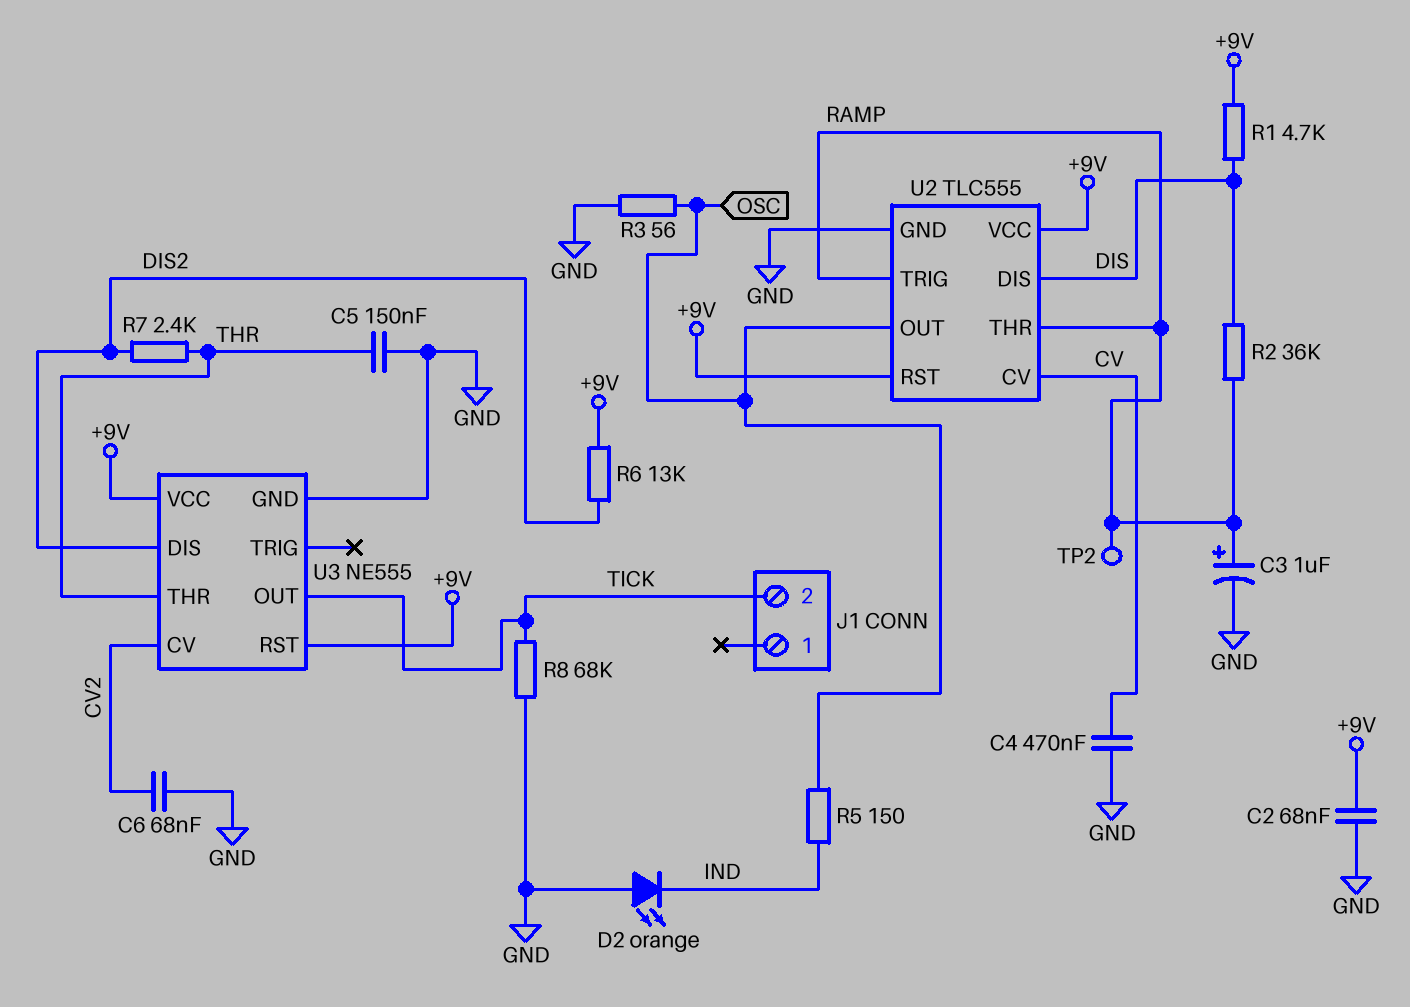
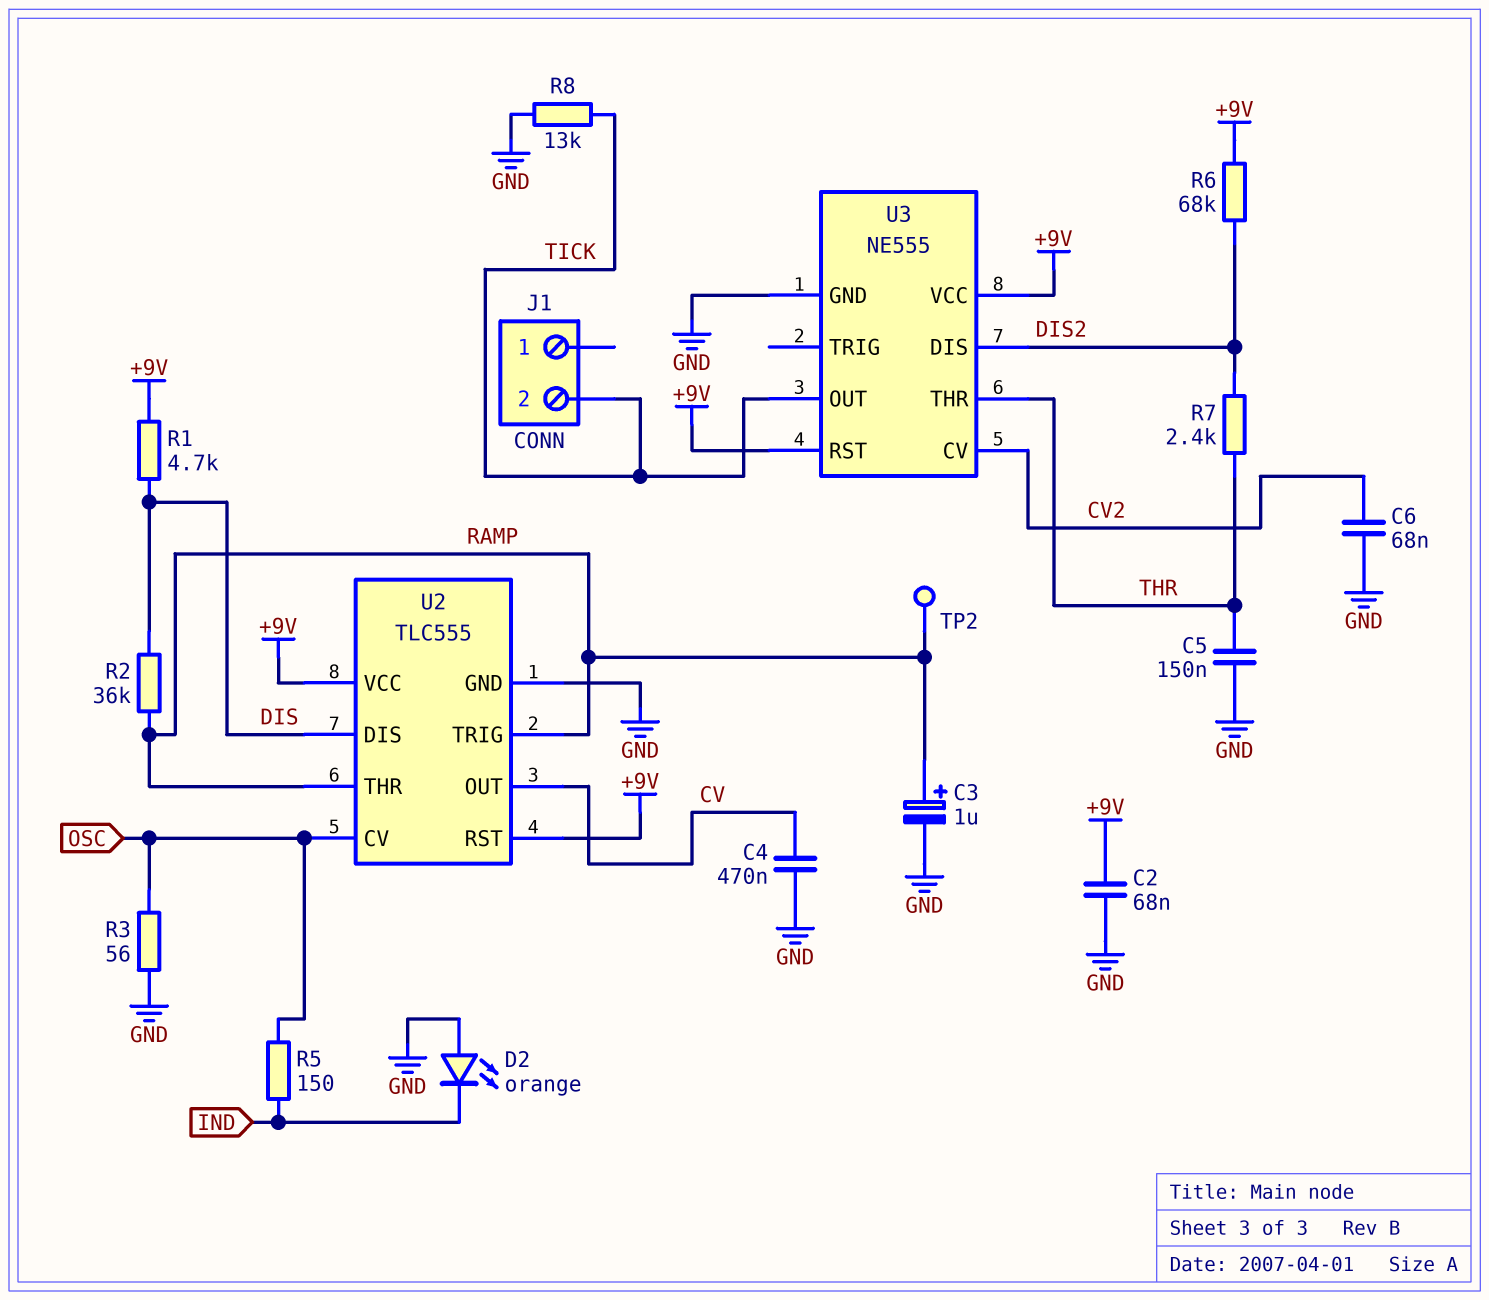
R6: 13k (+9V, DIS2) -> 68k (+9V, DIS2)
R8: 68k (GND, TICK) -> 13k (GND, TICK)
U2 pin CV: CV -> OSC
U2 pin OUT: OSC -> CV

